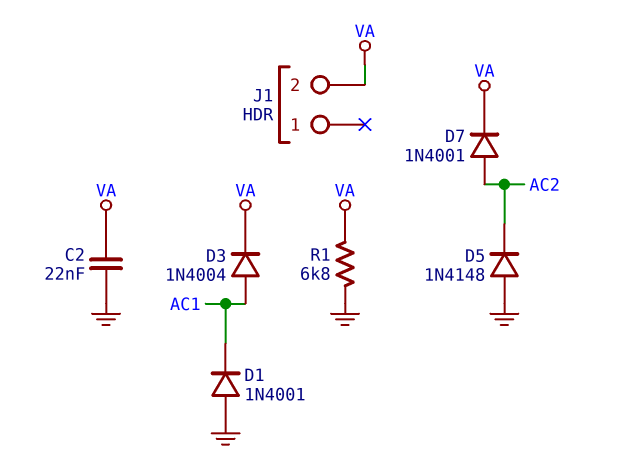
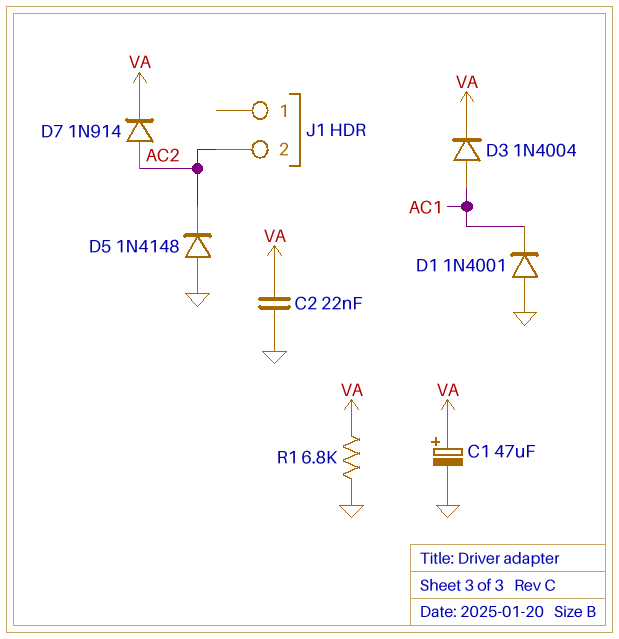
C1: none -> 47uF (plus VA, minus GND)
D7: diode 1N4001 (A AC2, K VA) -> diode 1N914 (A AC2, K VA)
J1 pin 2: VA -> AC2

